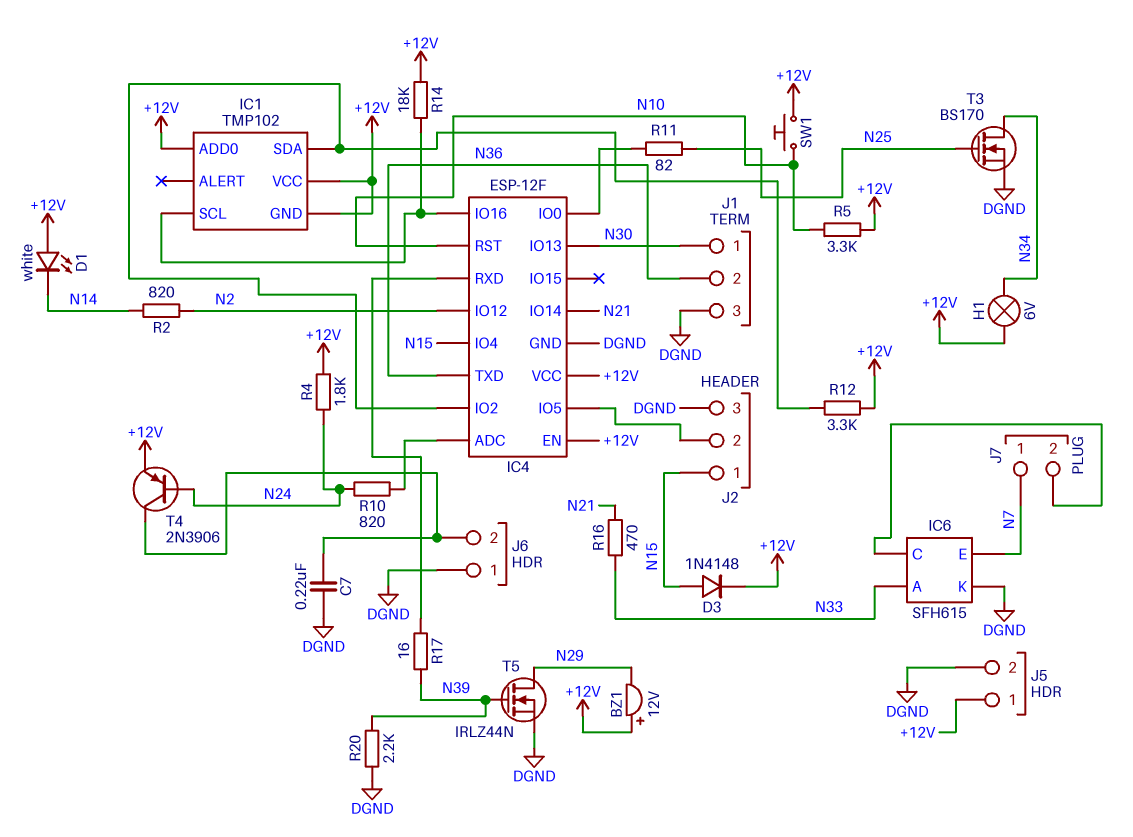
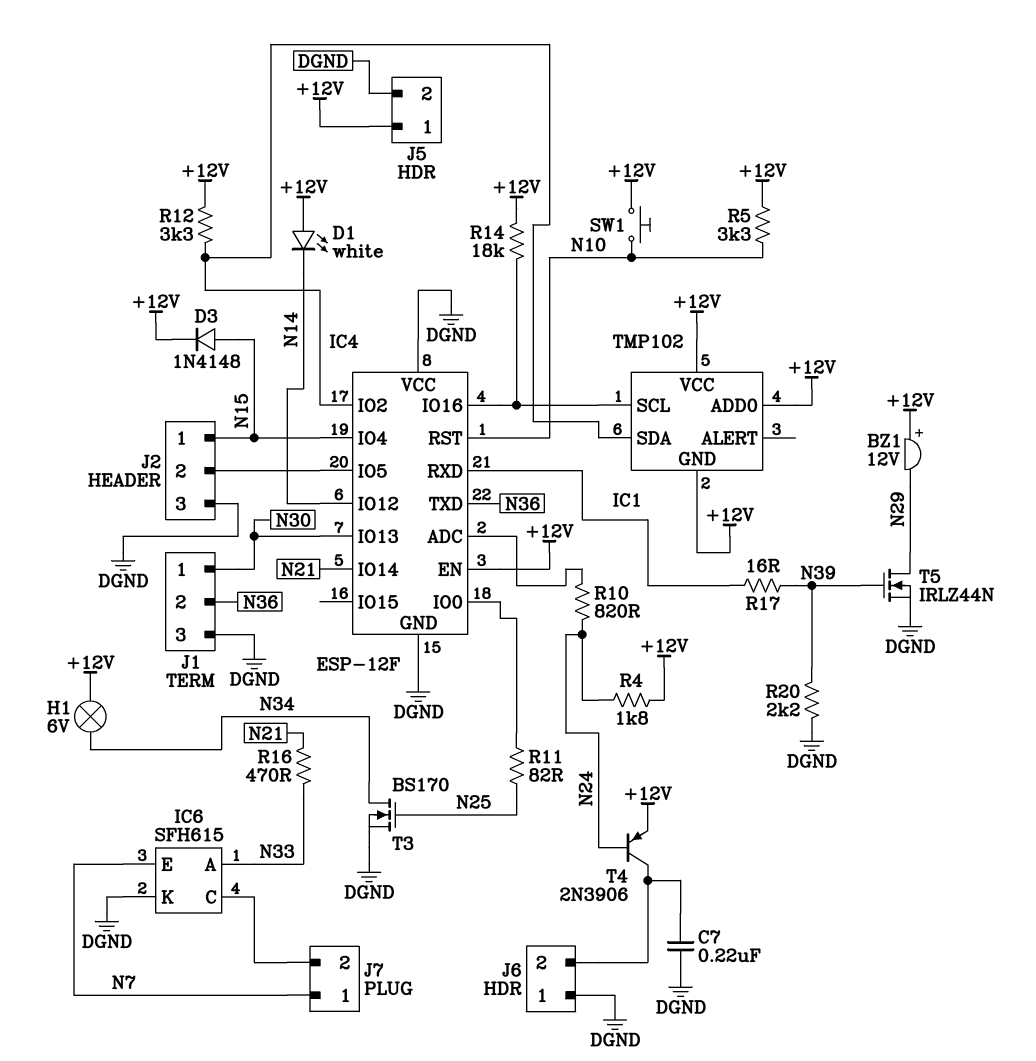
IC4 pin IO12: N2 -> N14
IC4 pin VCC: +12V -> DGND
R2: 820 (N2, N14) -> none

